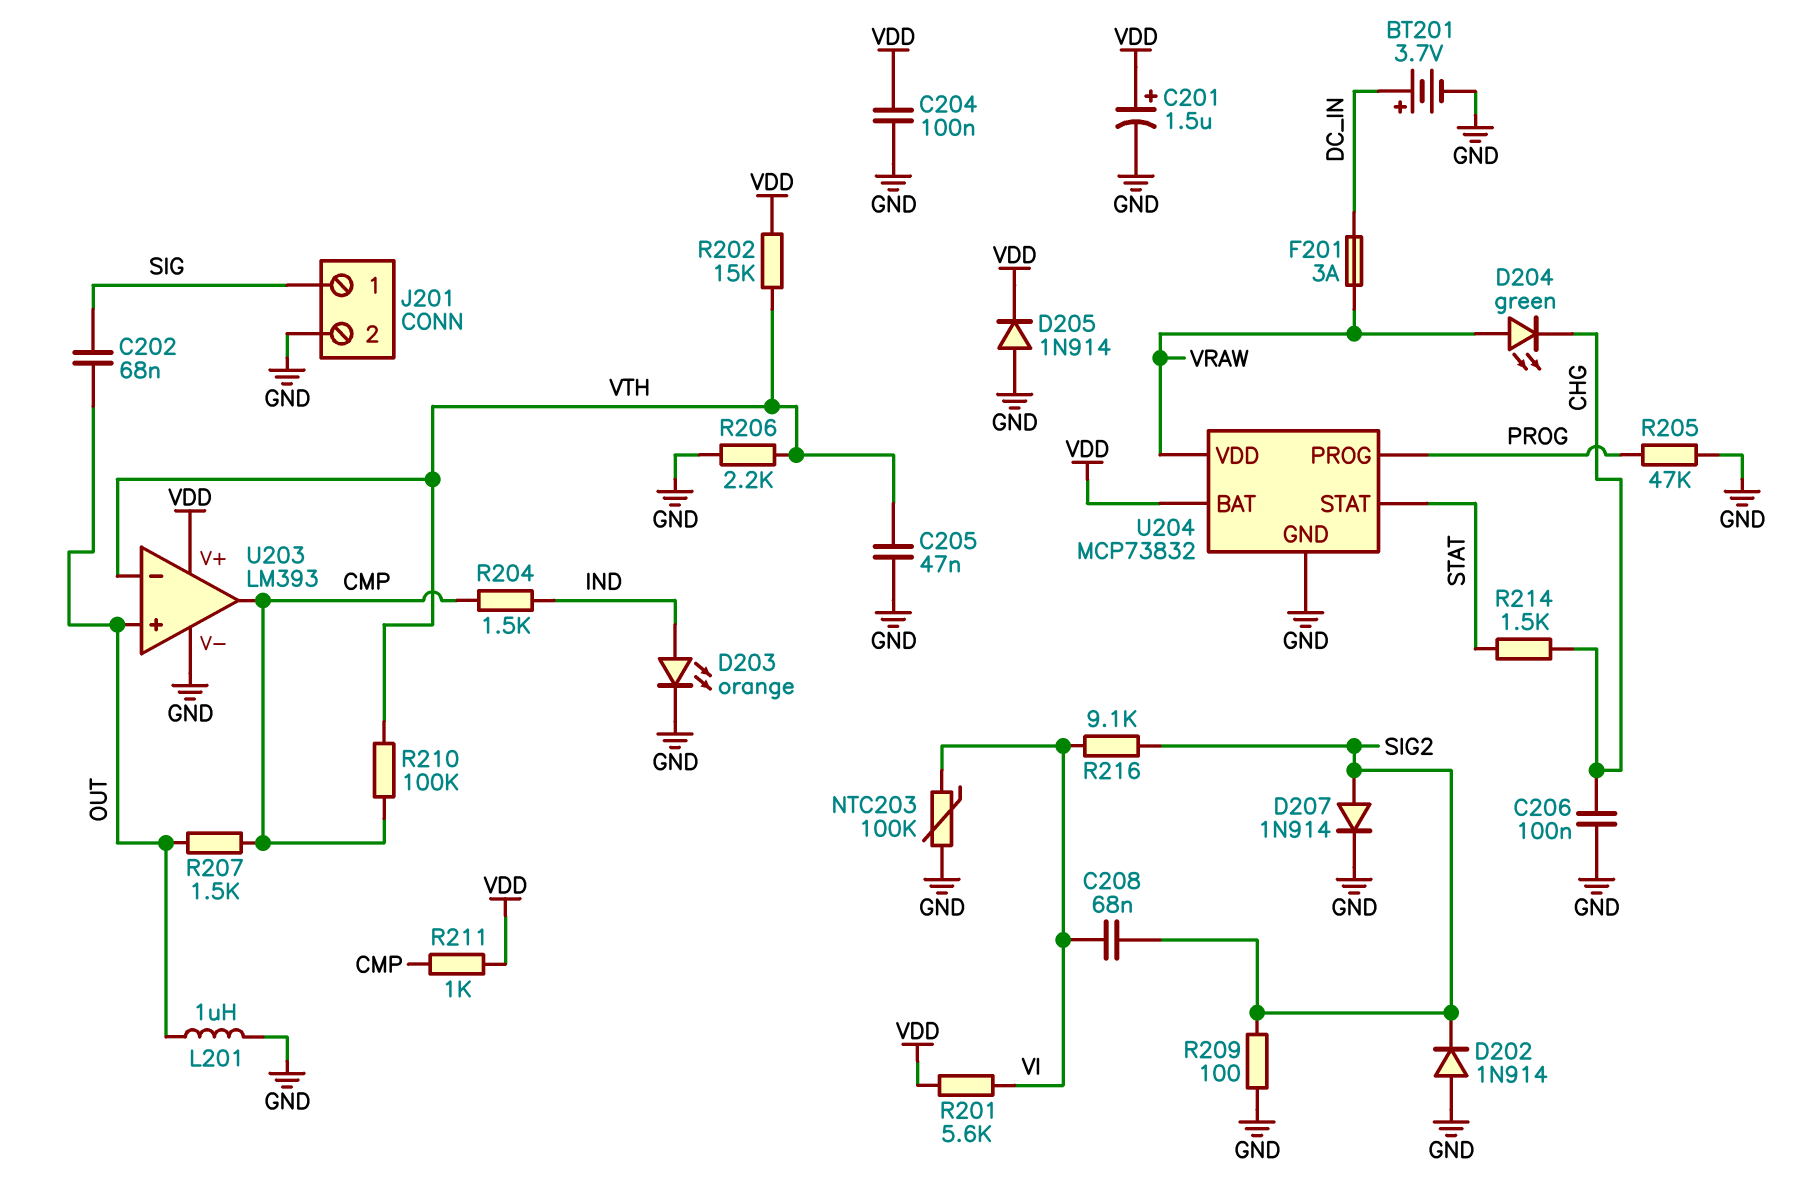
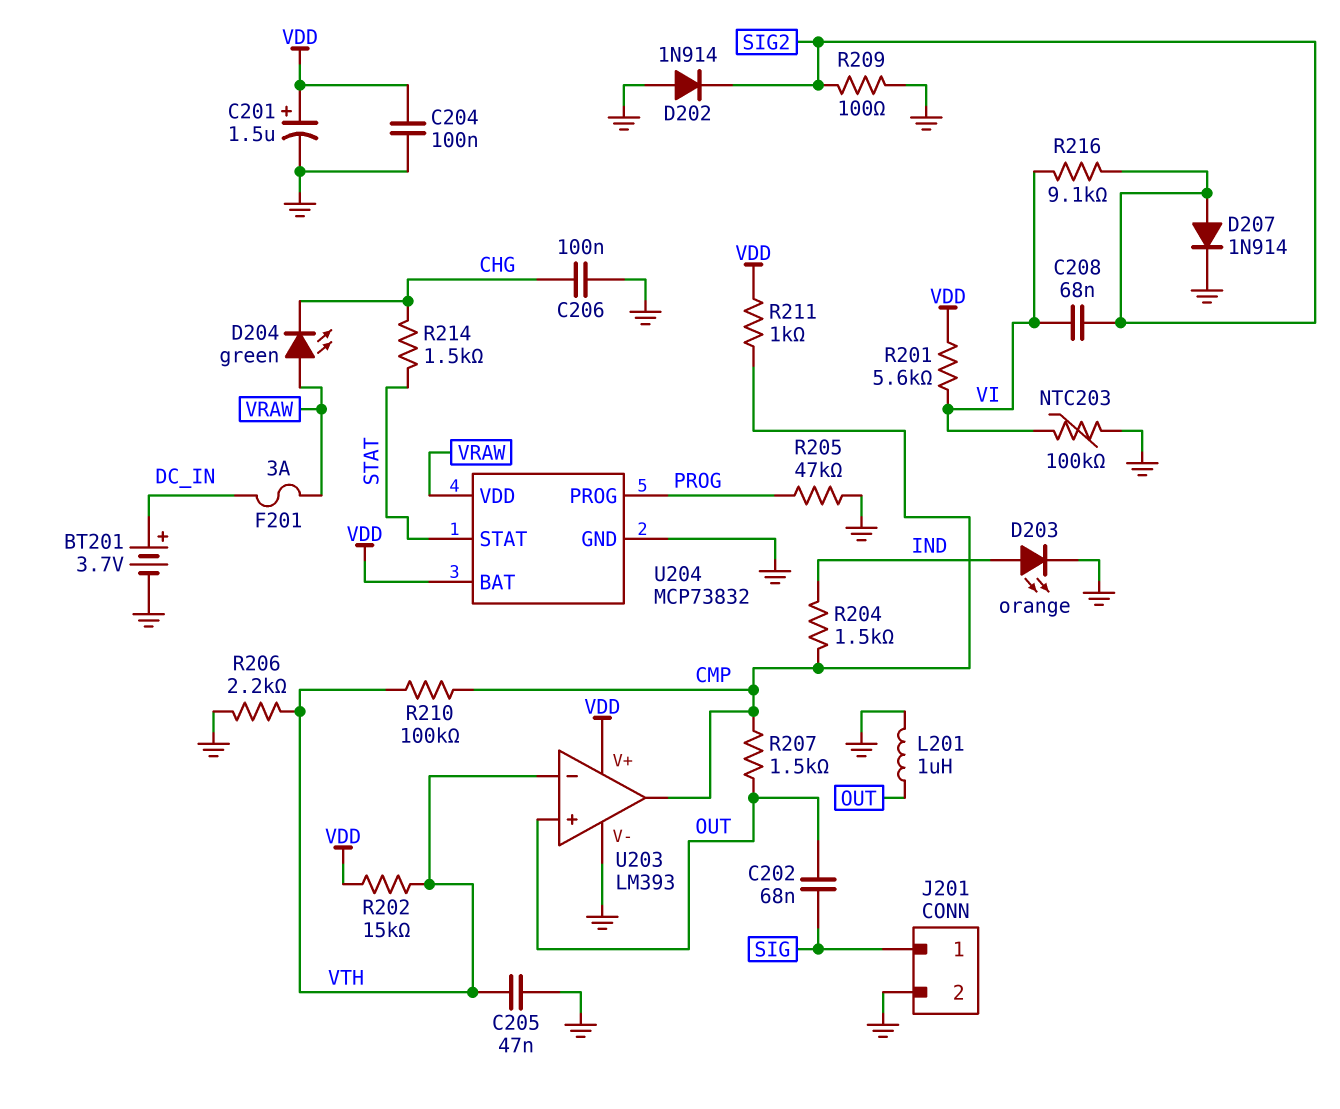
D205: diode 1N914 (A GND, K VDD) -> none

